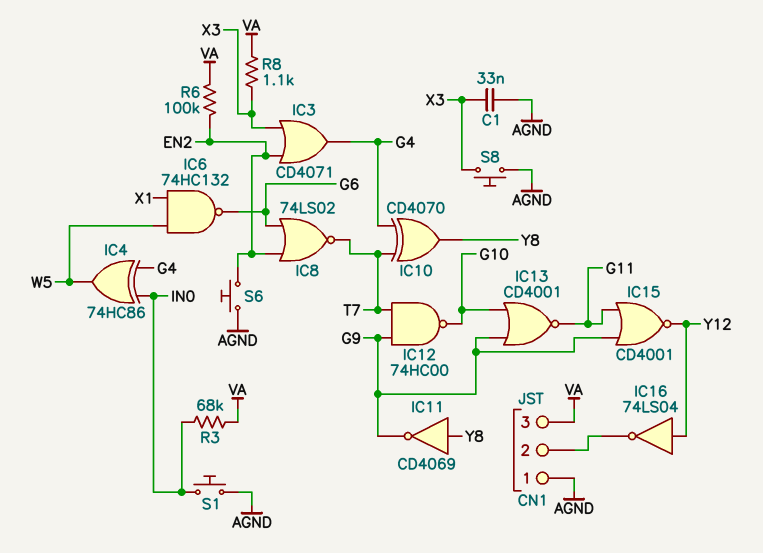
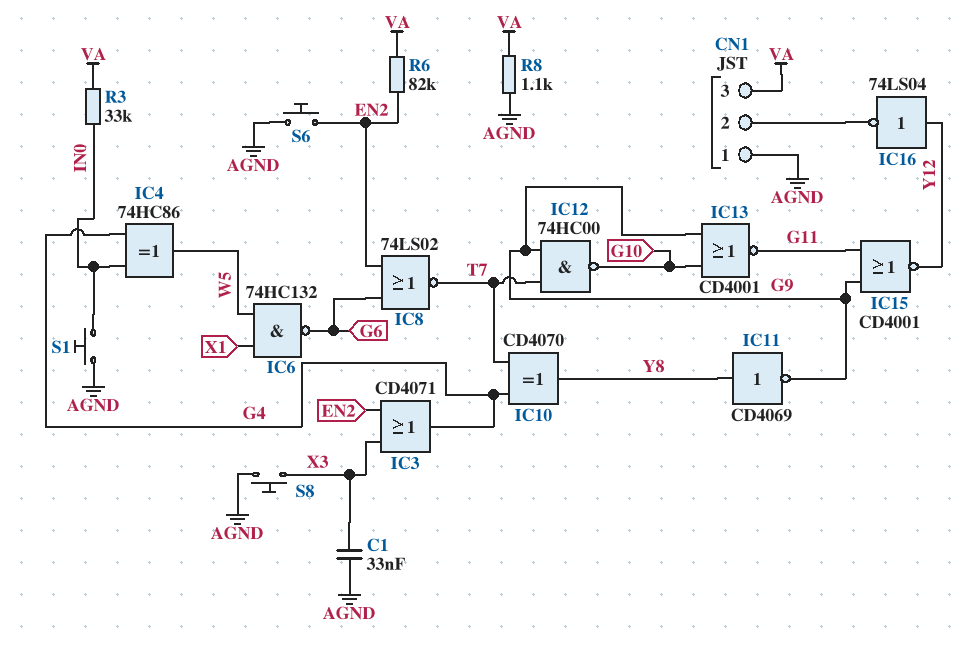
R3: 68k (IN0, VA) -> 33k (IN0, VA)
R6: 100k (EN2, VA) -> 82k (EN2, VA)
R8: 1.1k (VA, X3) -> 1.1k (AGND, VA)

